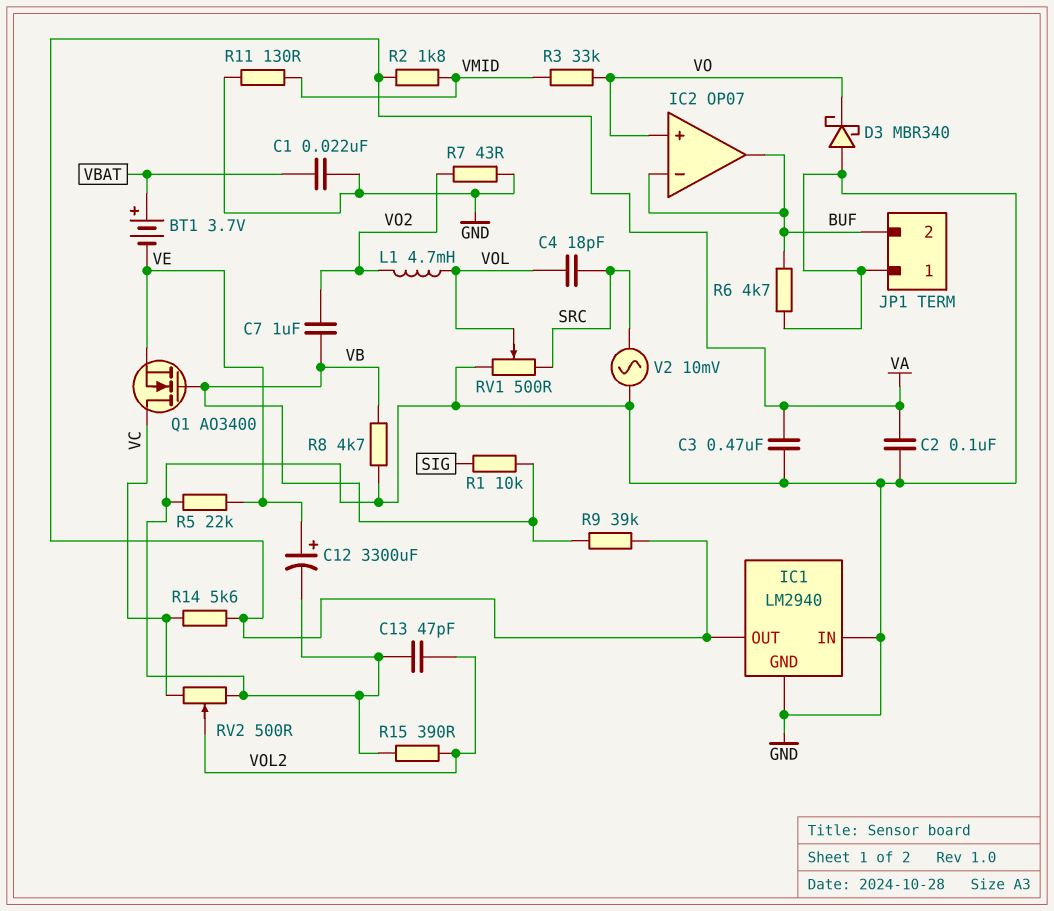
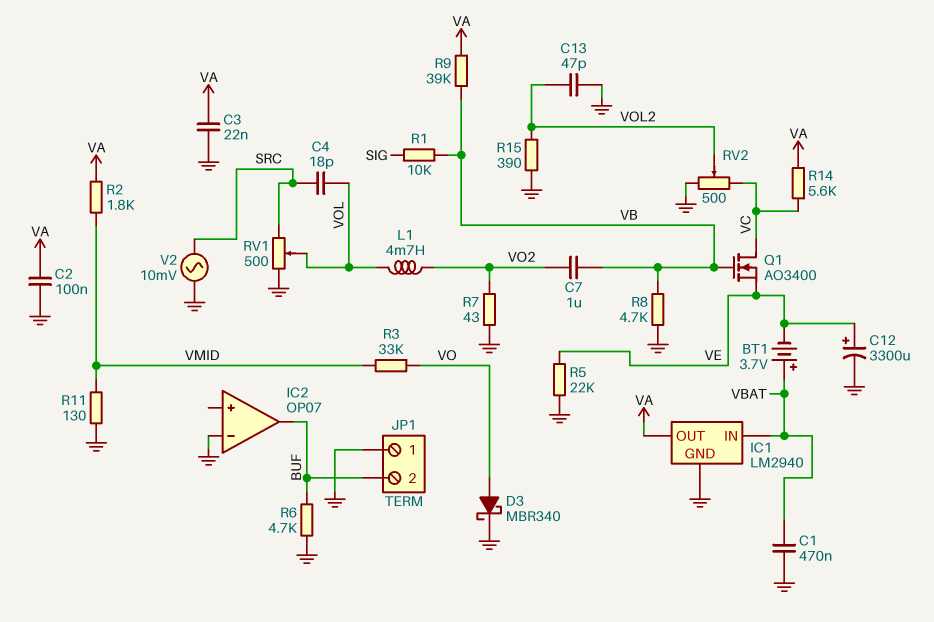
C1: 22nF (GND, VBAT) -> 470nF (GND, VBAT)
C3: 470nF (GND, VA) -> 22nF (GND, VA)
D3: schottky MBR340 (A GND, K VO) -> schottky MBR340 (A VO, K GND)
IC1 pin IN: GND -> VBAT
IC2 pin in+: VO -> none
IC2 pin in-: BUF -> GND

